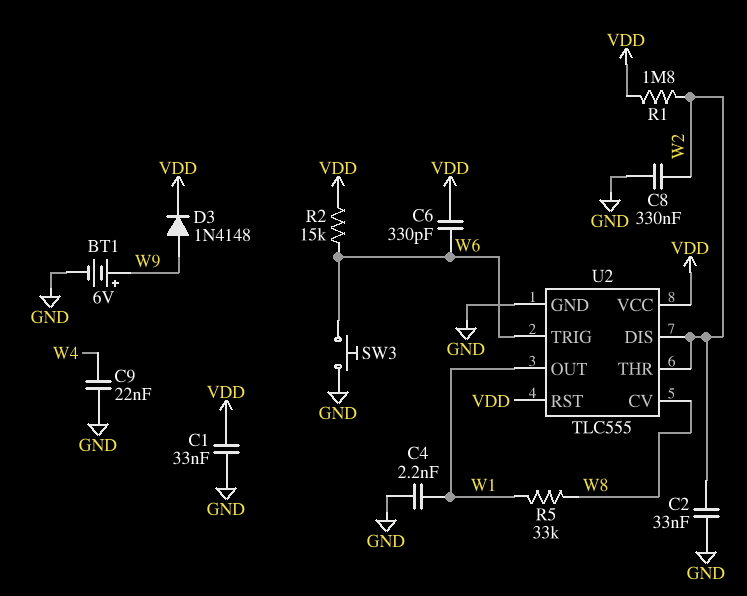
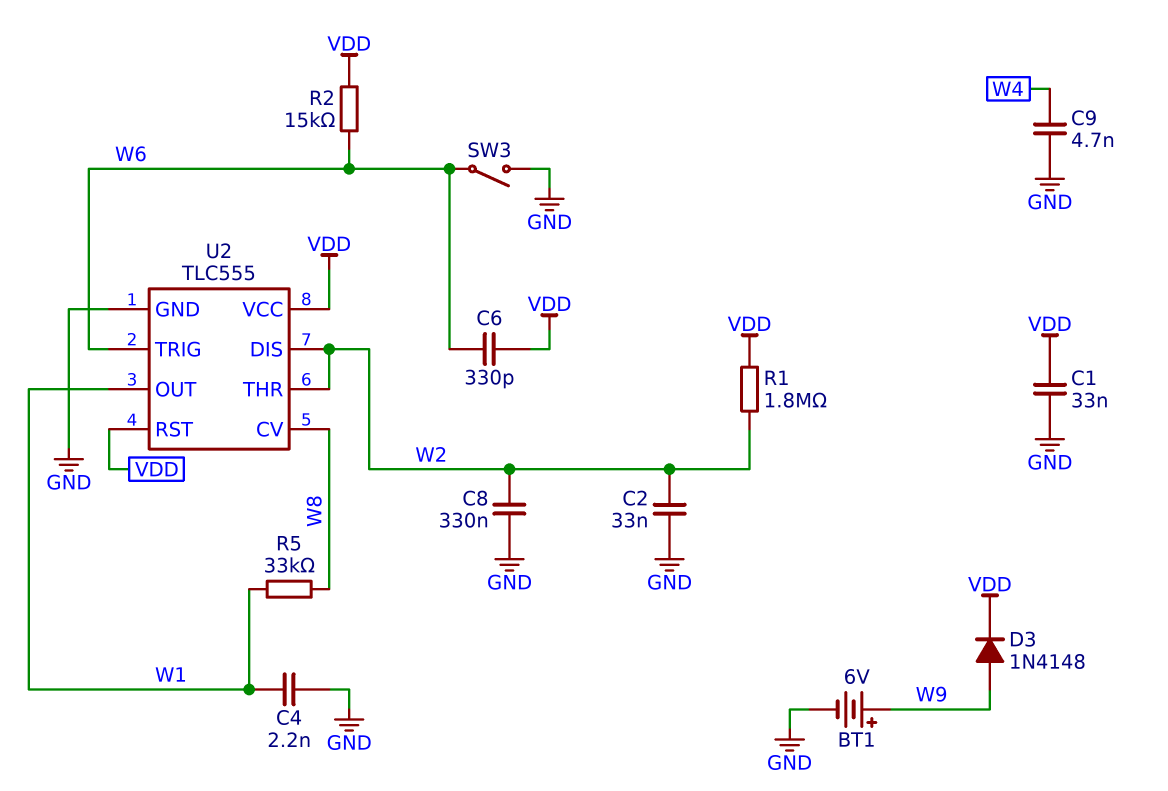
C9: 22nF (GND, W4) -> 4.7nF (GND, W4)
SW3: button (GND, W6) -> switch (GND, W6)

